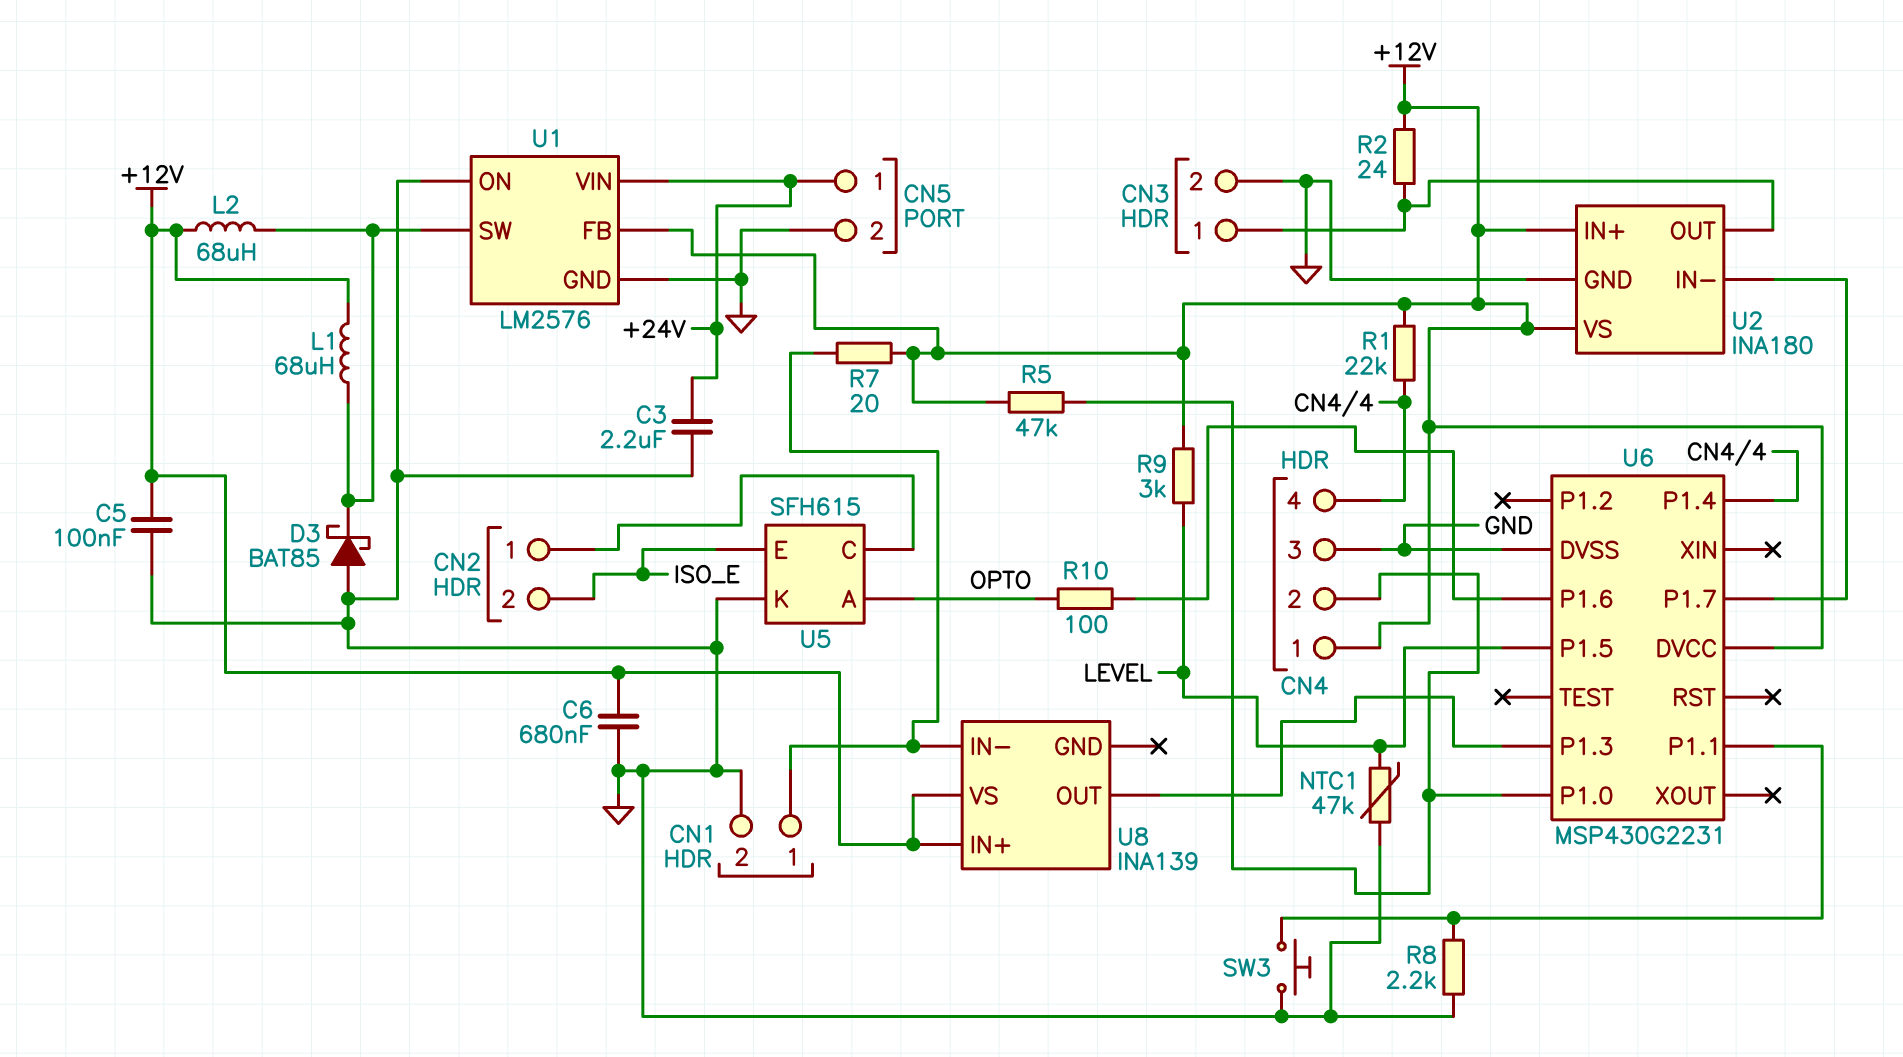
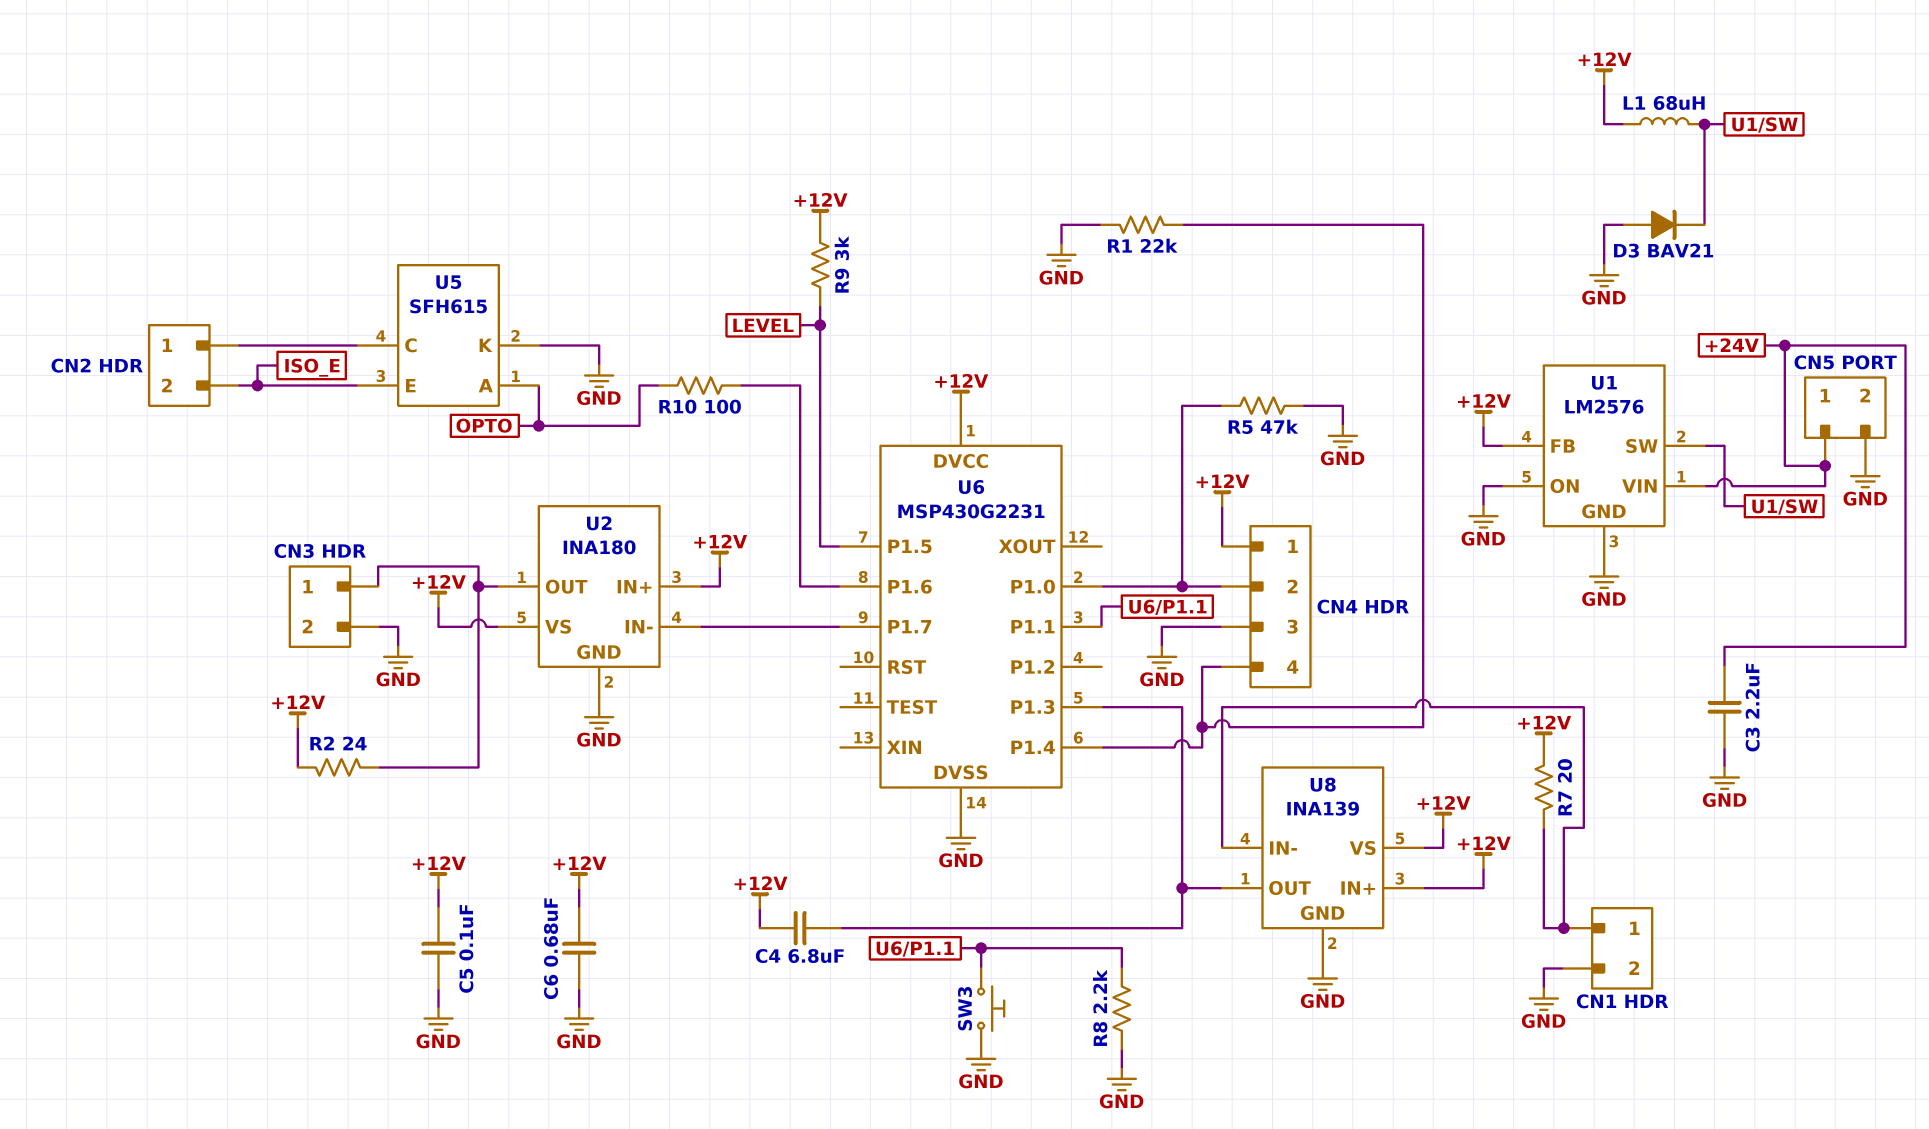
C4: none -> 6.8uF (+12V, U6/P1.3)
D3: schottky BAT85 (A GND, K U1/SW) -> diode BAV21 (A GND, K U1/SW)
L2: 68uH (+12V, U1/SW) -> none
NTC1: 47k (GND, LEVEL) -> none
R1: 22k (+12V, CN4/4) -> 22k (CN4/4, GND)
R5: 47k (+12V, CN4/2) -> 47k (CN4/2, GND)
U8 pin GND: none -> GND

